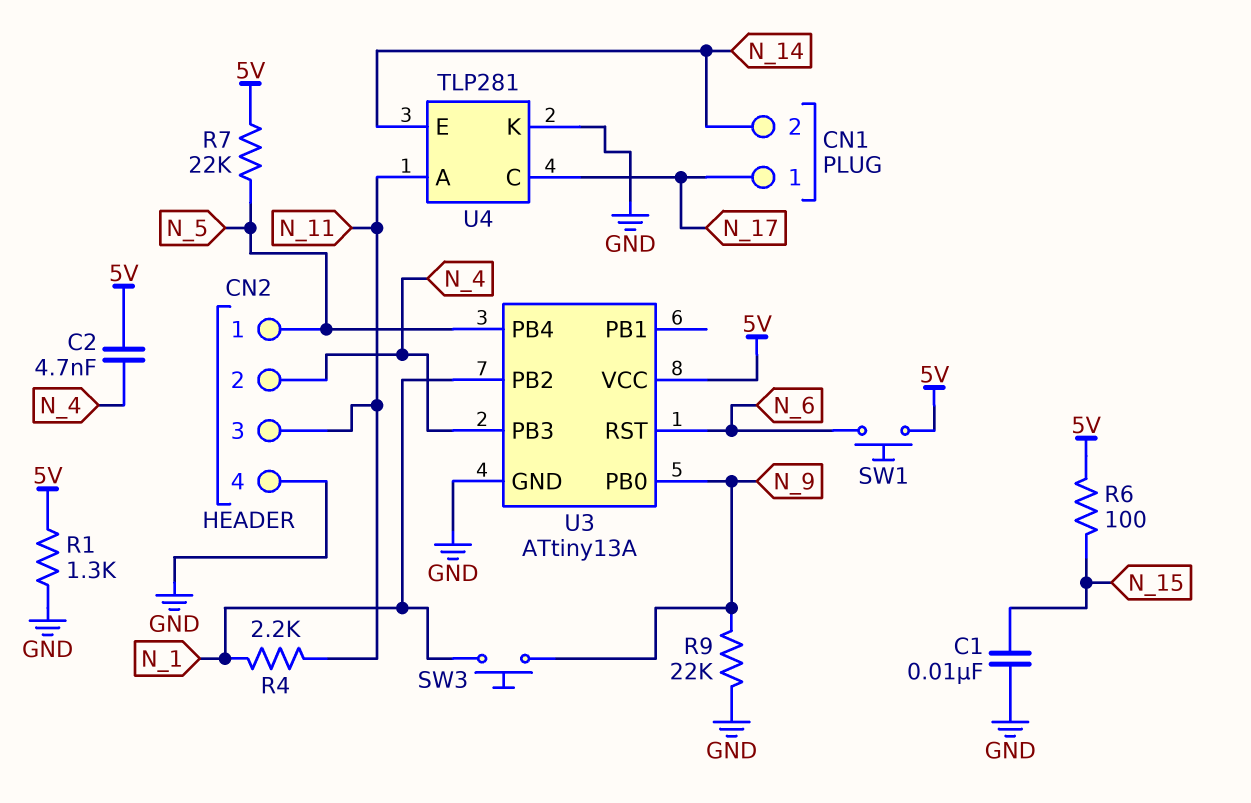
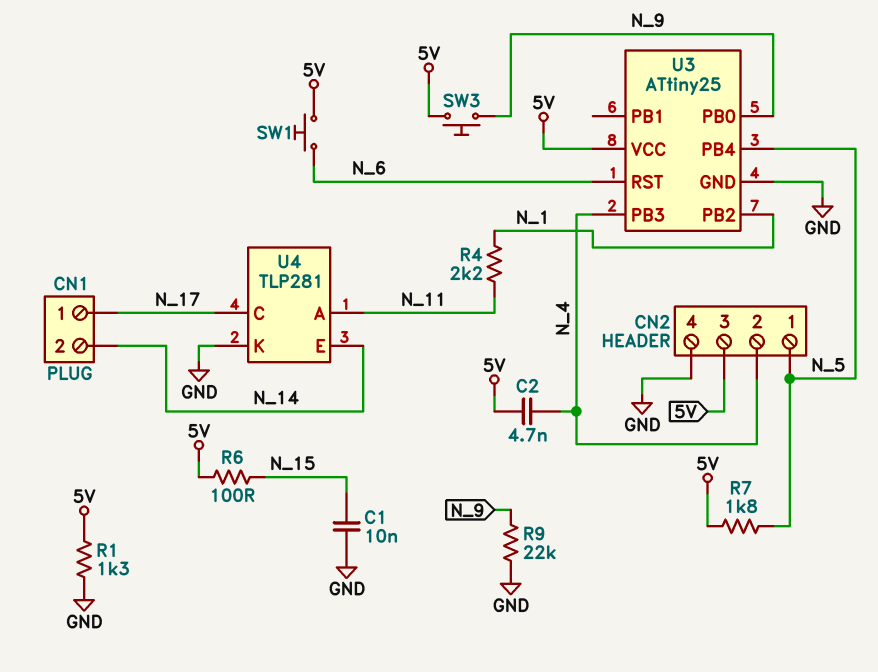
CN2 pin 3: N_11 -> 5V
R7: 22k (5V, N_5) -> 1.8k (5V, N_5)
SW3: button (N_1, N_9) -> button (5V, N_9)
U3: ATtiny13A -> ATtiny25

